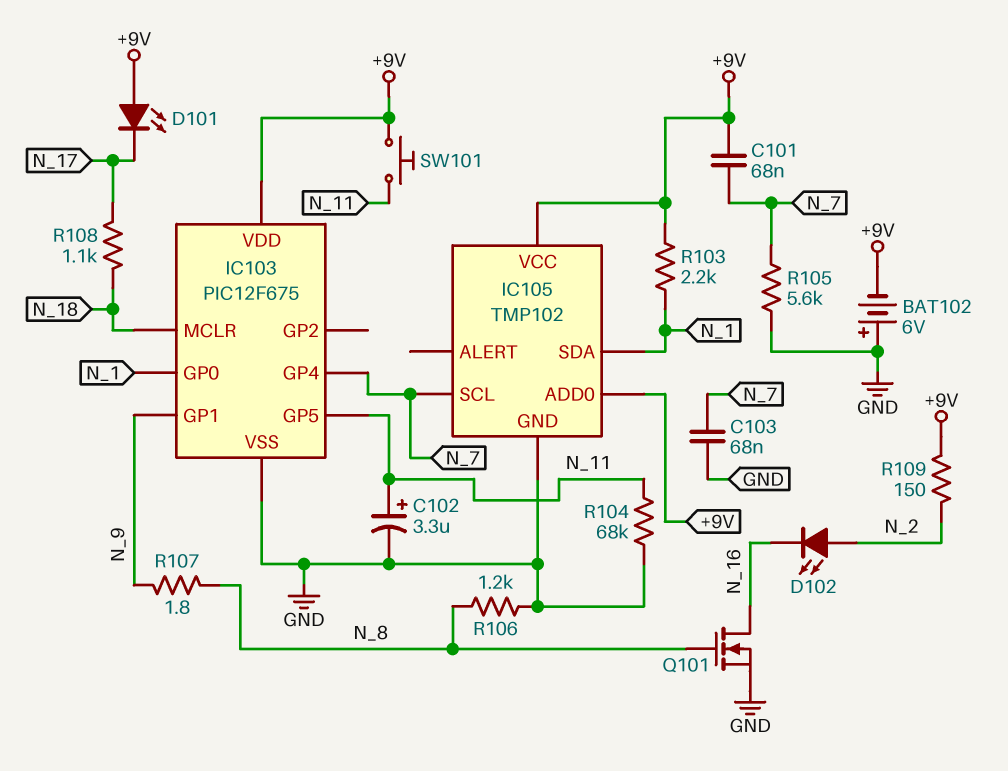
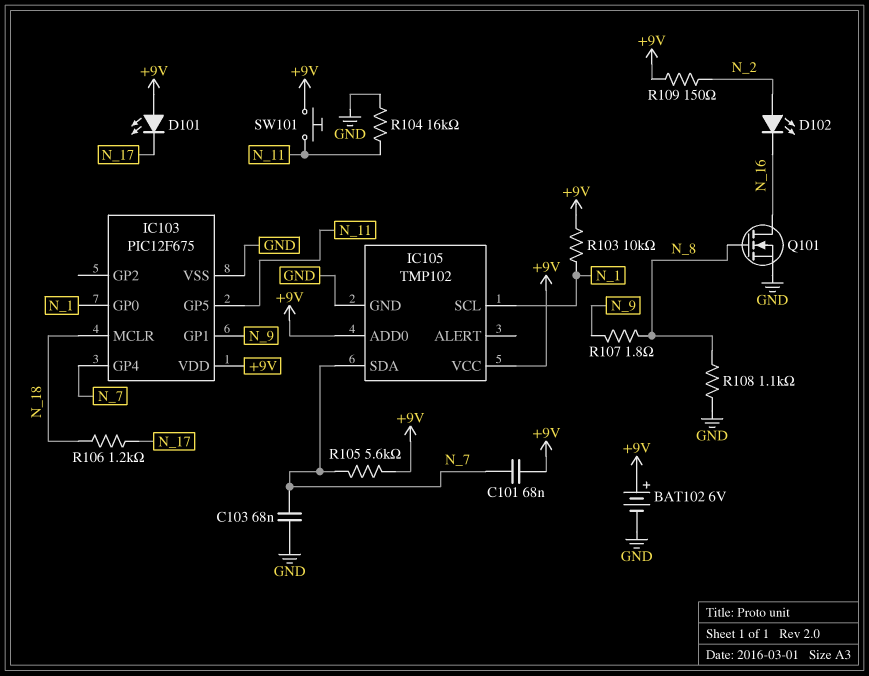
BAT102: 6V (plus GND, minus +9V) -> 6V (plus +9V, minus GND)
C102: 3.3uF (plus N_11, minus GND) -> none
IC105 pin SCL: N_7 -> N_1
IC105 pin SDA: N_1 -> N_7
R103: 2.2k (+9V, N_1) -> 10k (+9V, N_1)
R104: 68k (GND, N_11) -> 16k (GND, N_11)
R105: 5.6k (GND, N_7) -> 5.6k (+9V, N_7)
R106: 1.2k (GND, N_8) -> 1.2k (N_17, N_18)
R108: 1.1k (N_17, N_18) -> 1.1k (GND, N_8)

